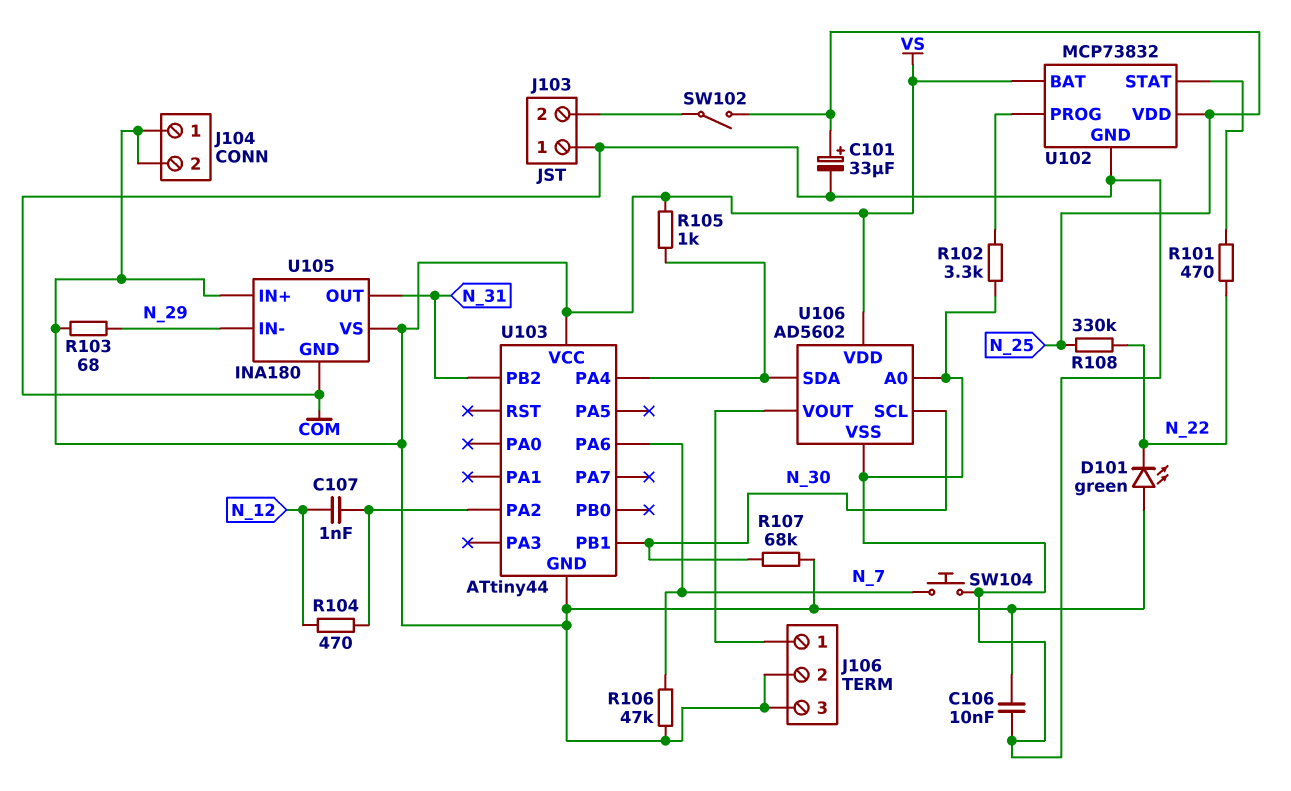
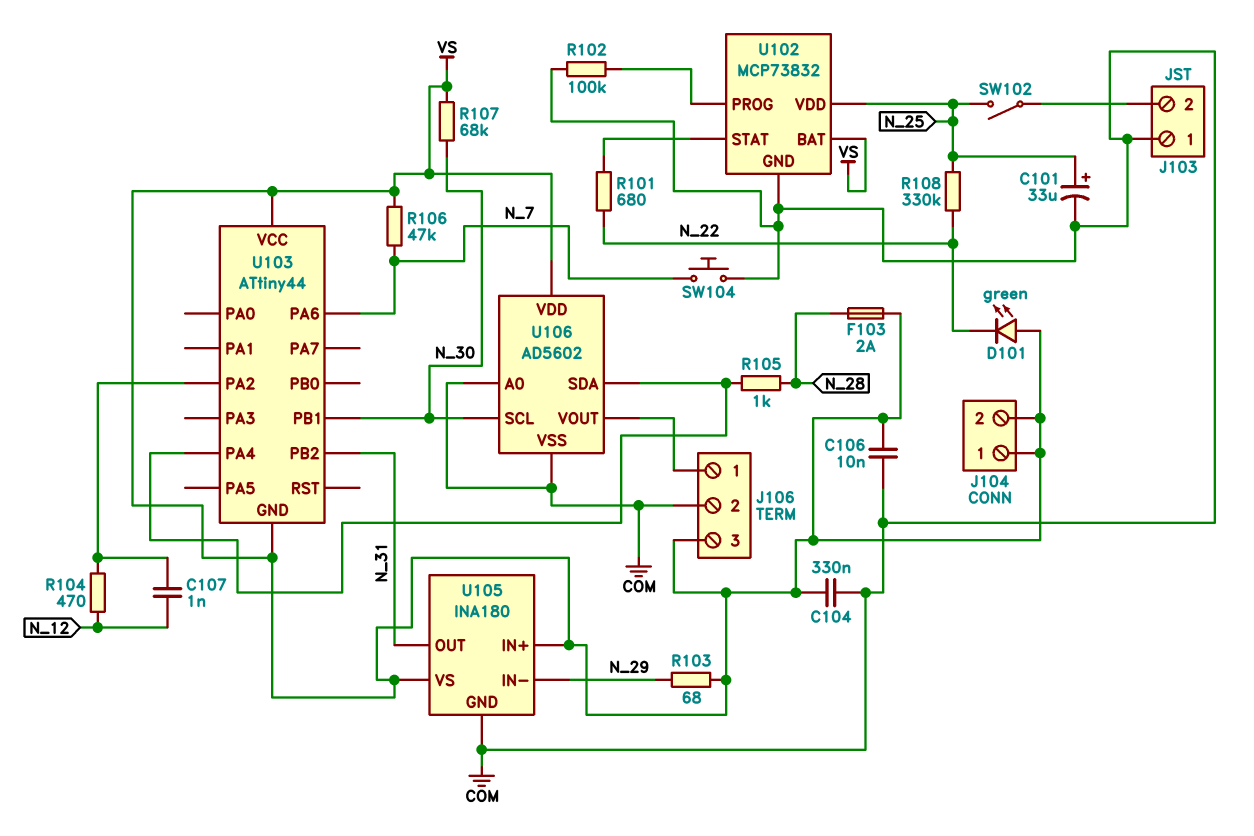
C104: none -> 330nF (COM, VS)
F103: none -> 2A (N_28, VS)
J106 pin 2: VS -> COM
R101: 470 (N_22, U102/STAT) -> 680 (N_22, U102/STAT)
R102: 3.3k (COM, U102/PROG) -> 100k (COM, U102/PROG)
R105: 1k (U103/PA4, VS) -> 1k (N_28, U103/PA4)

